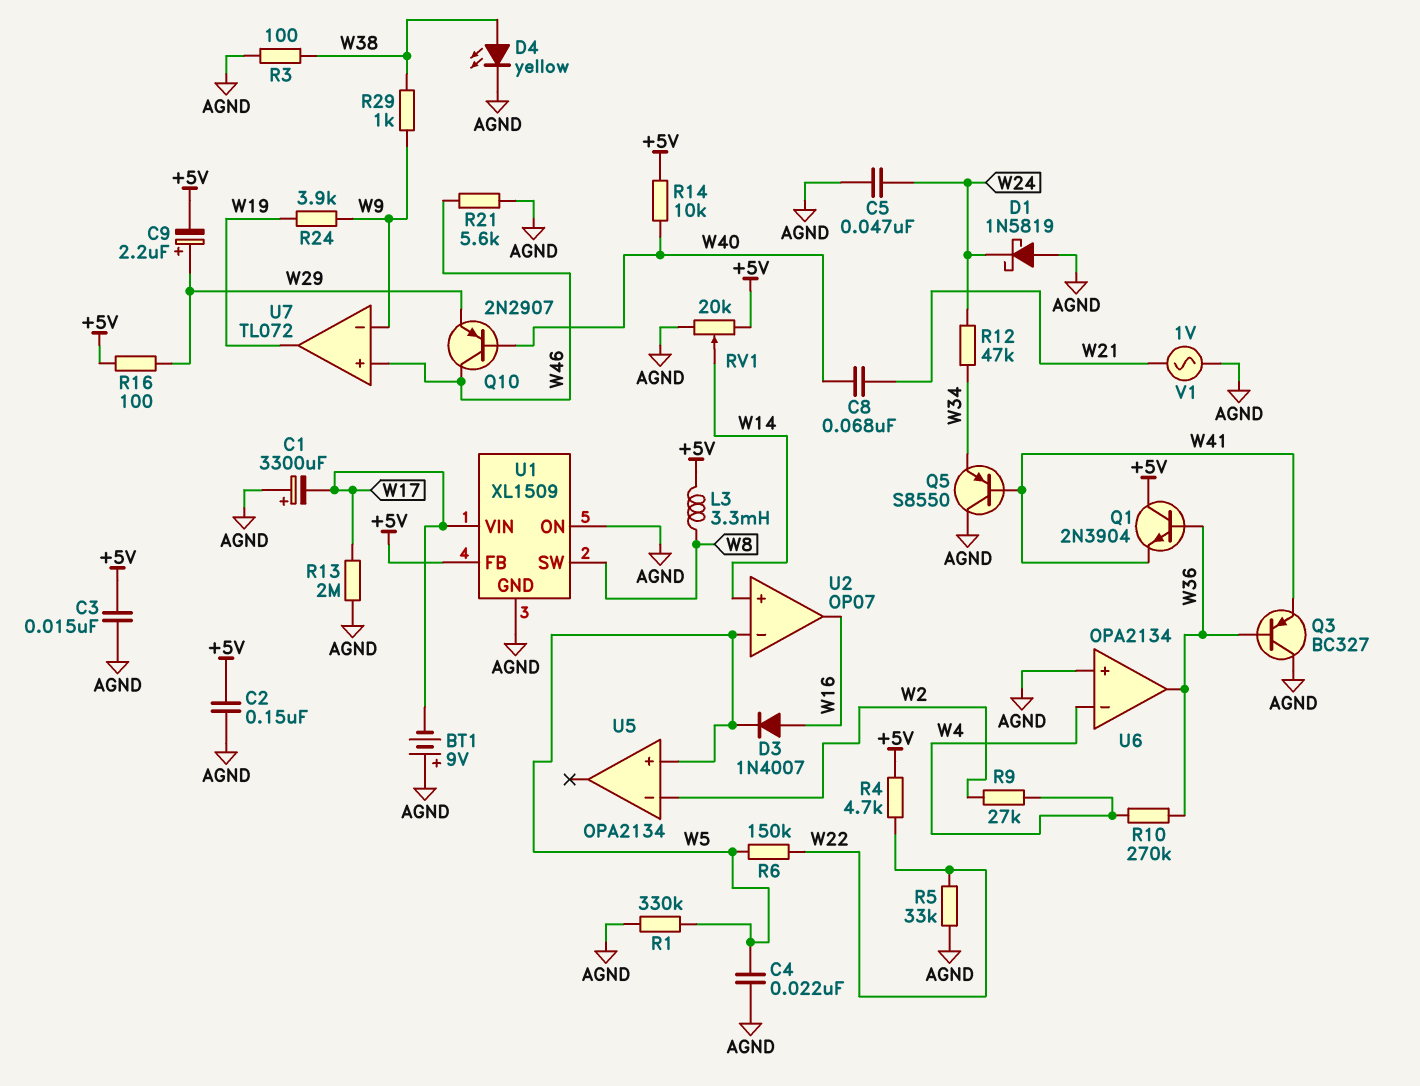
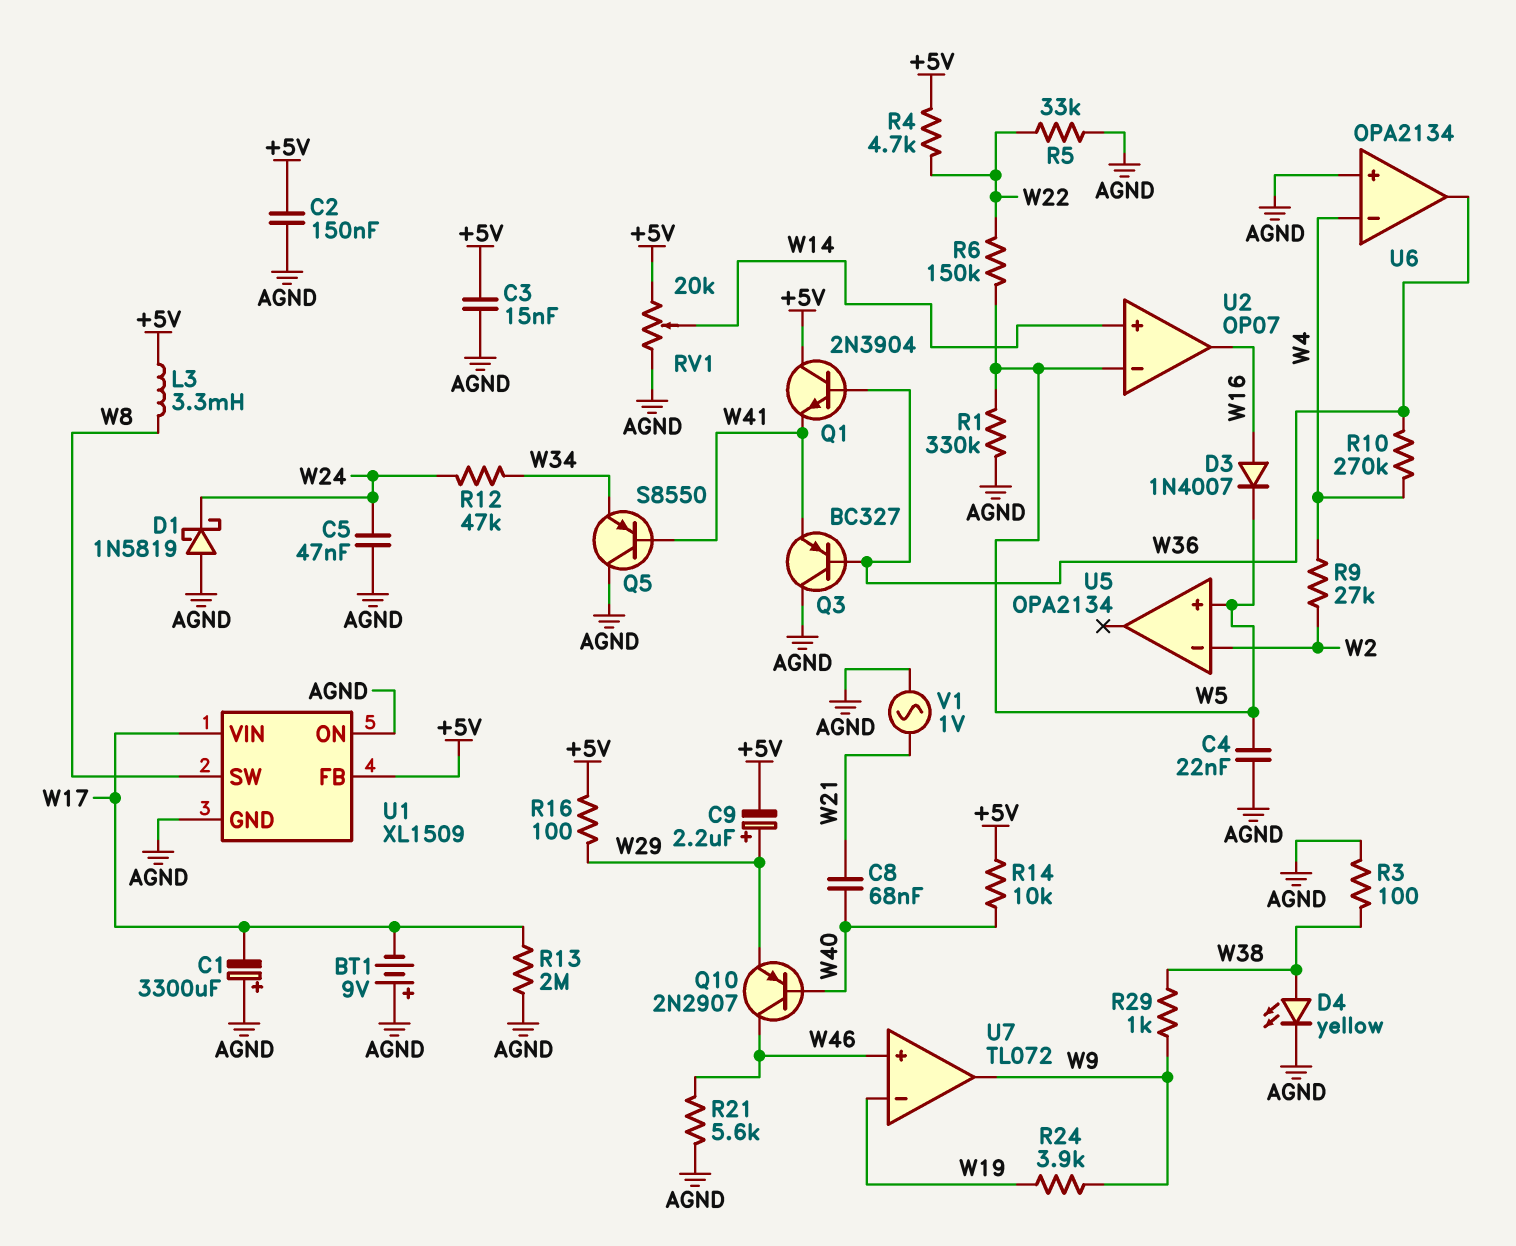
U7 pin in-: W9 -> W19
U7 pin out: W19 -> W9

